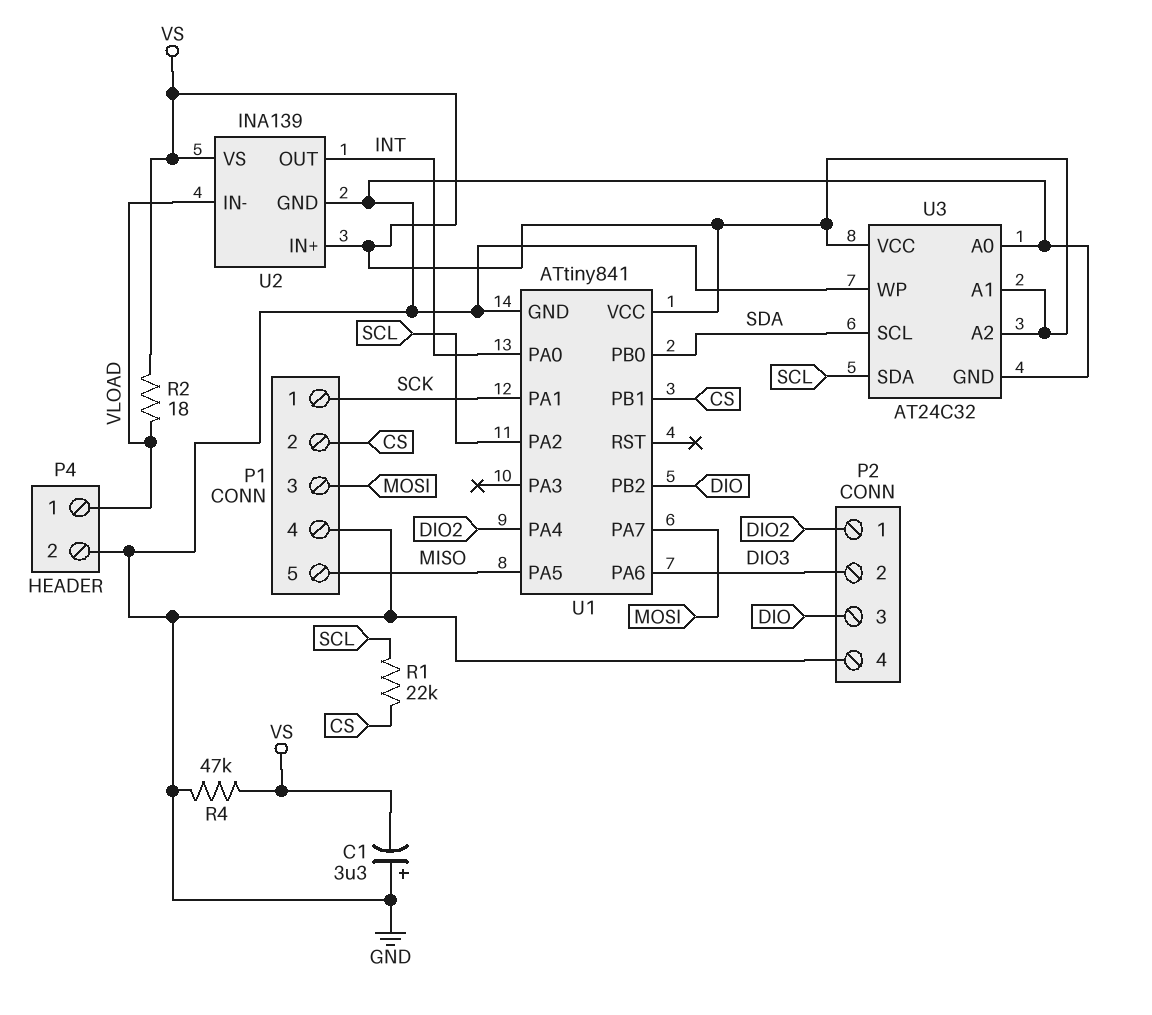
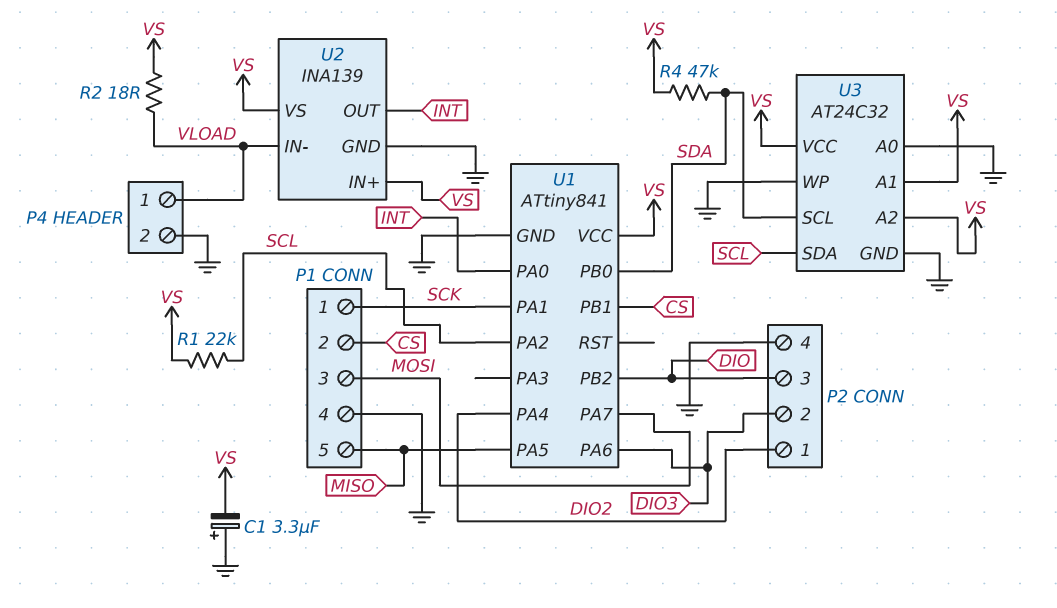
R1: 22k (CS, SCL) -> 22k (SCL, VS)
R4: 47k (GND, VS) -> 47k (SDA, VS)

